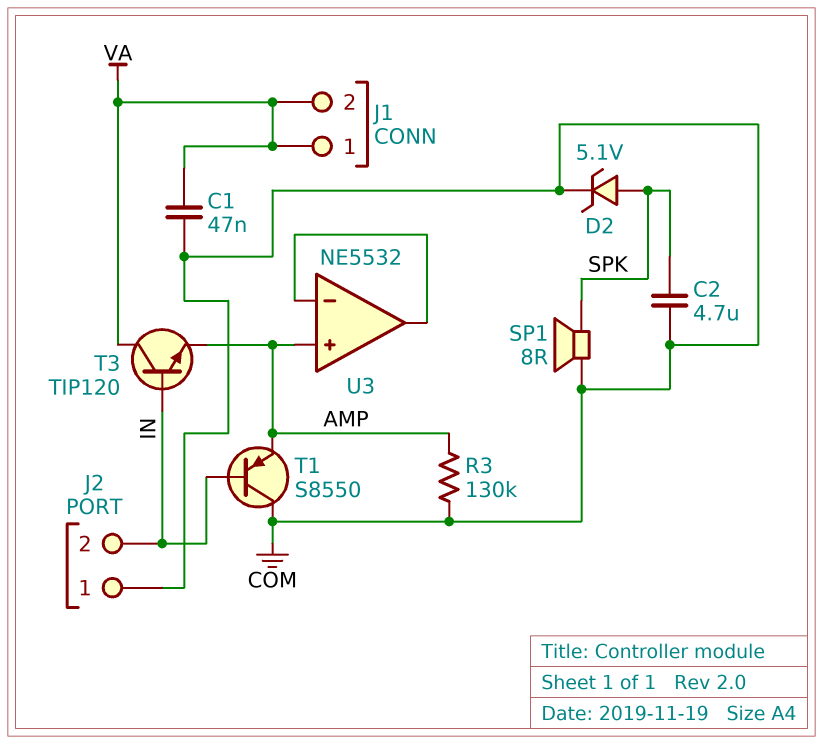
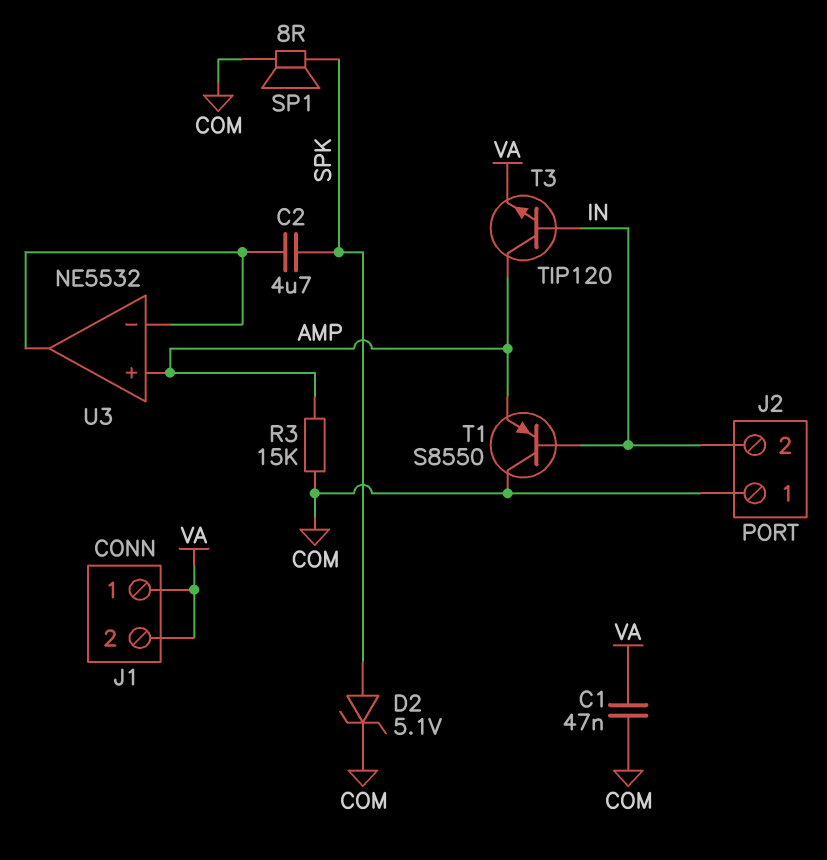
C2: 4.7uF (COM, SPK) -> 4.7uF (SPK, U3/in-)
R3: 130k (AMP, COM) -> 15k (AMP, COM)
T3: NPN TIP120 (B IN, C VA, E AMP) -> NPN TIP120 (B IN, C AMP, E VA)

